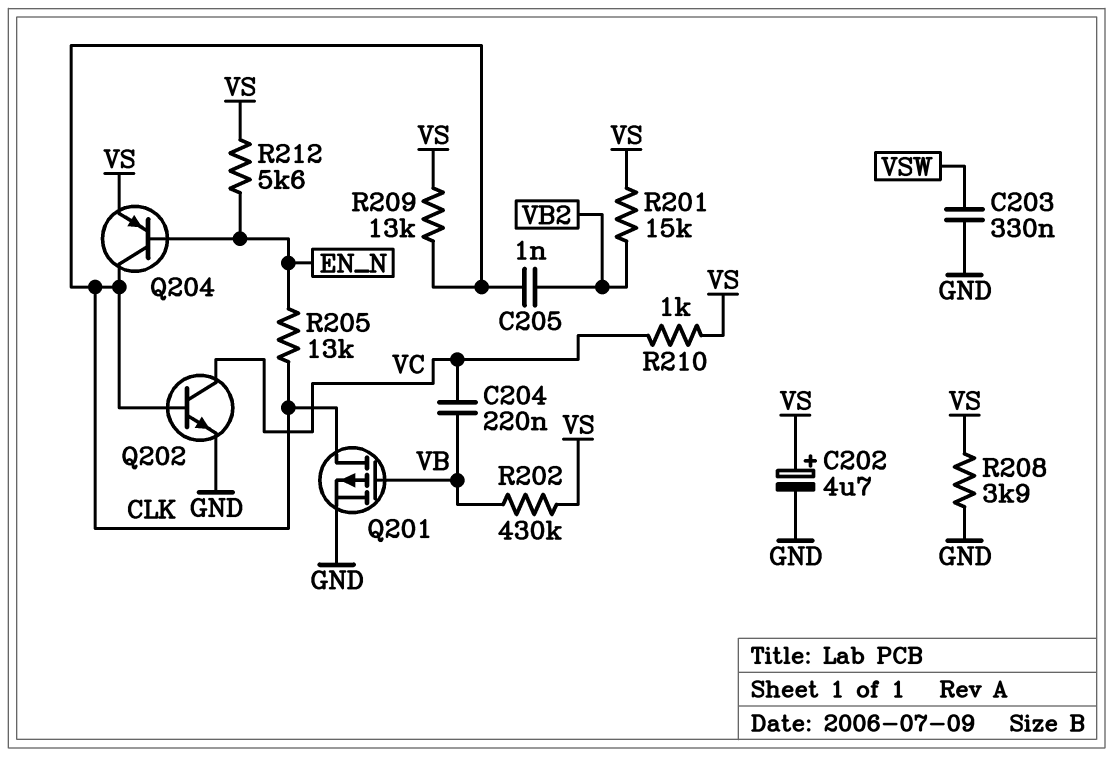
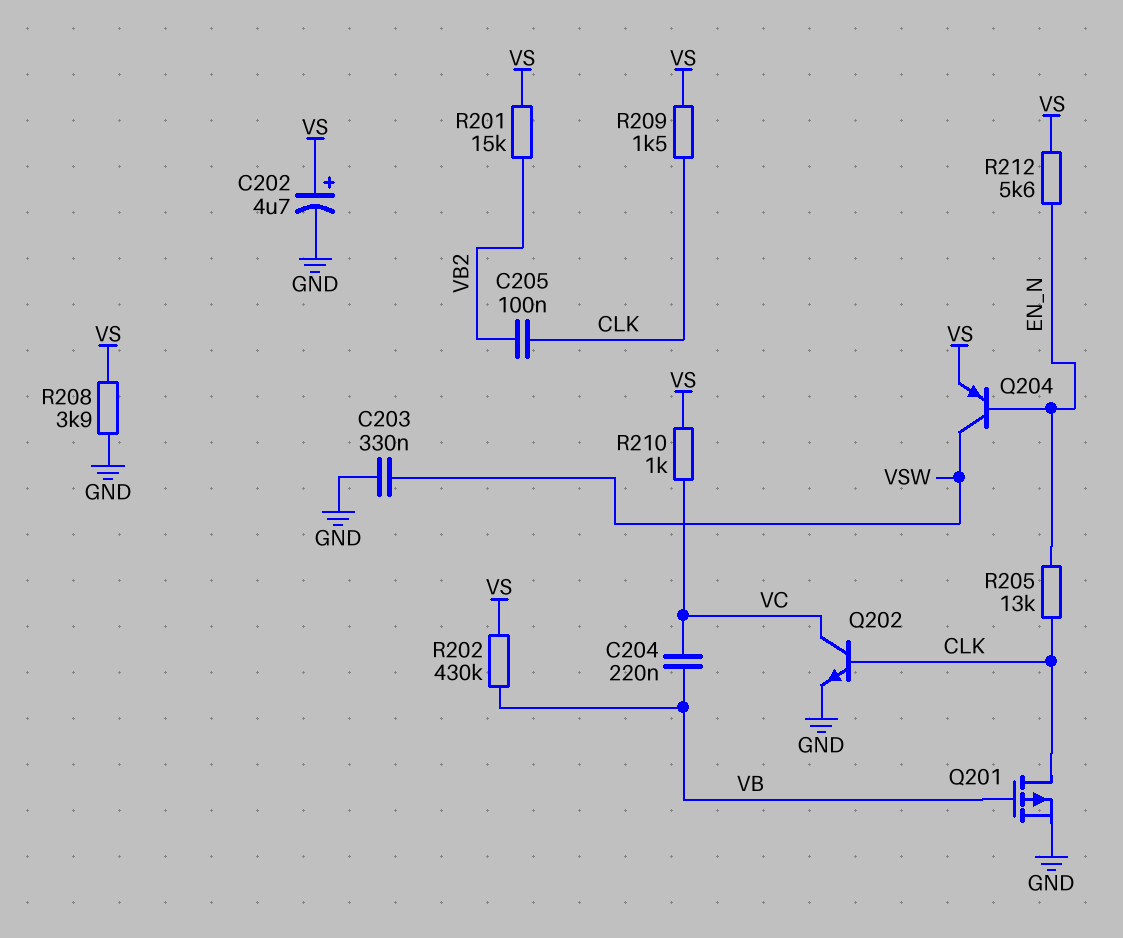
C205: 1nF (CLK, VB2) -> 100nF (CLK, VB2)
Q204: PNP (B EN_N, C CLK, E VS) -> PNP (B EN_N, C VSW, E VS)
R209: 13k (CLK, VS) -> 1.5k (CLK, VS)

